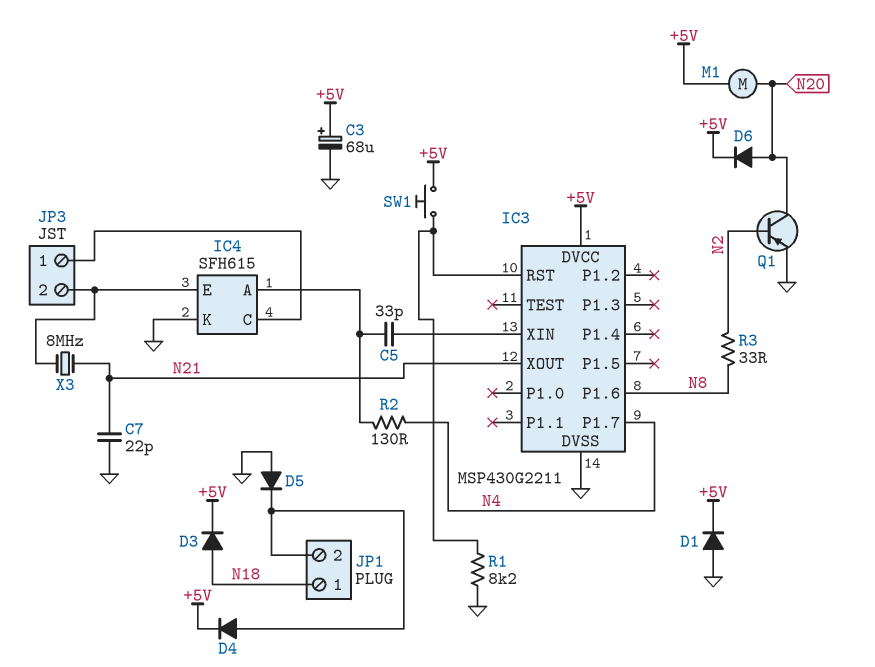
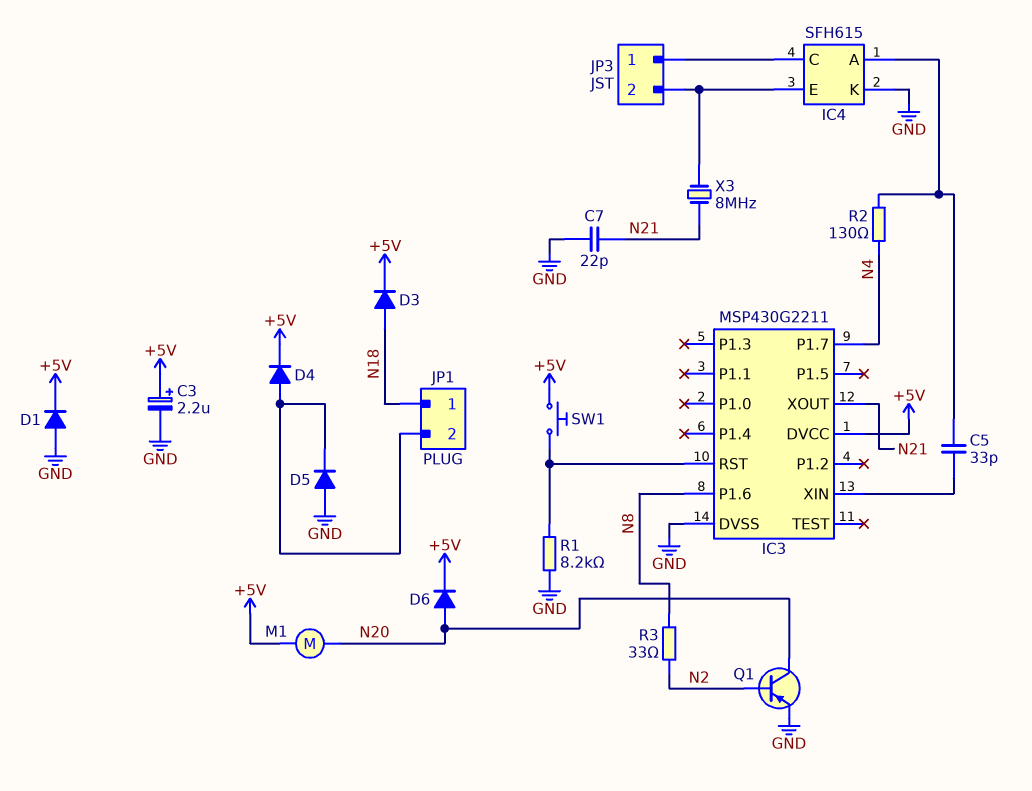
C3: 68uF (plus +5V, minus GND) -> 2.2uF (plus +5V, minus GND)

